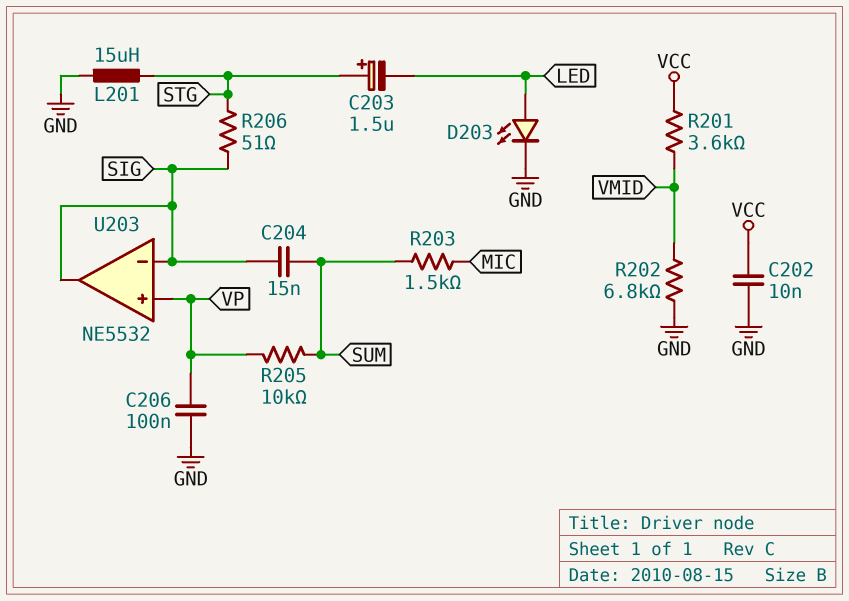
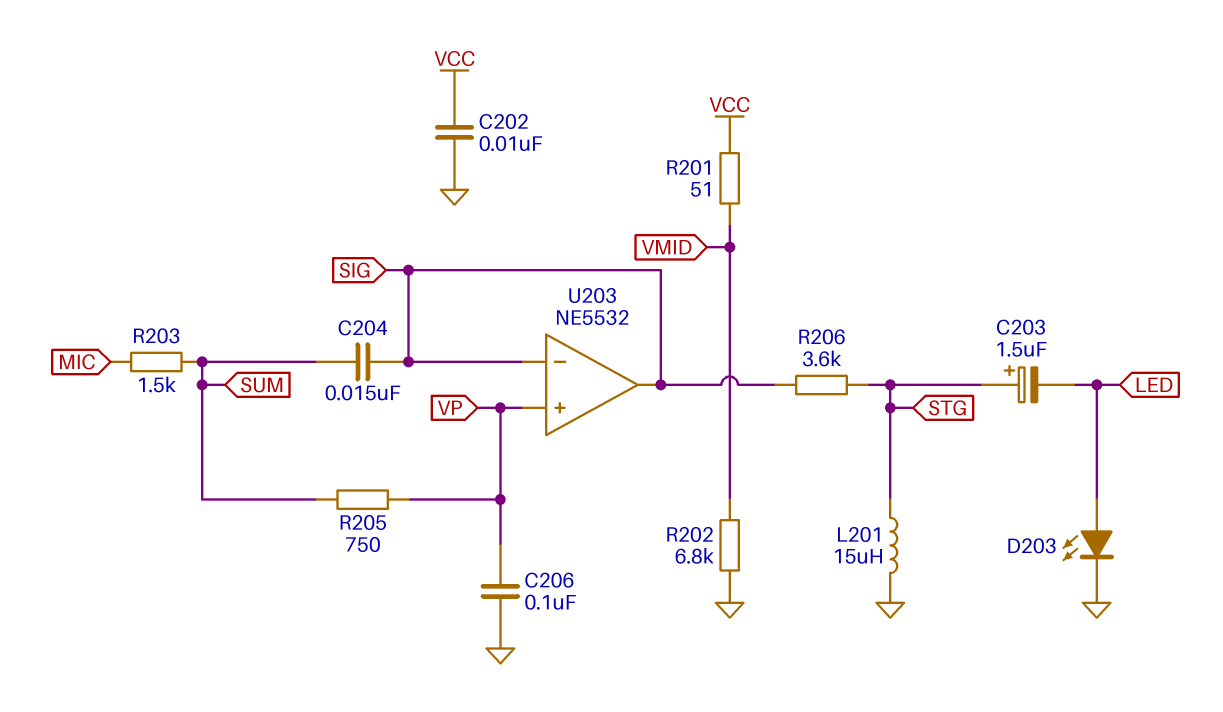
R201: 3.6k (VCC, VMID) -> 51 (VCC, VMID)
R205: 10k (SUM, VP) -> 750 (SUM, VP)
R206: 51 (SIG, STG) -> 3.6k (SIG, STG)

